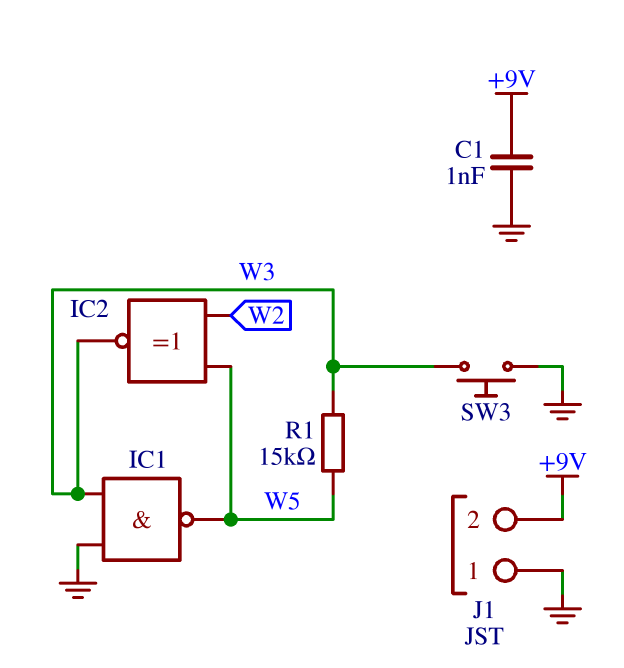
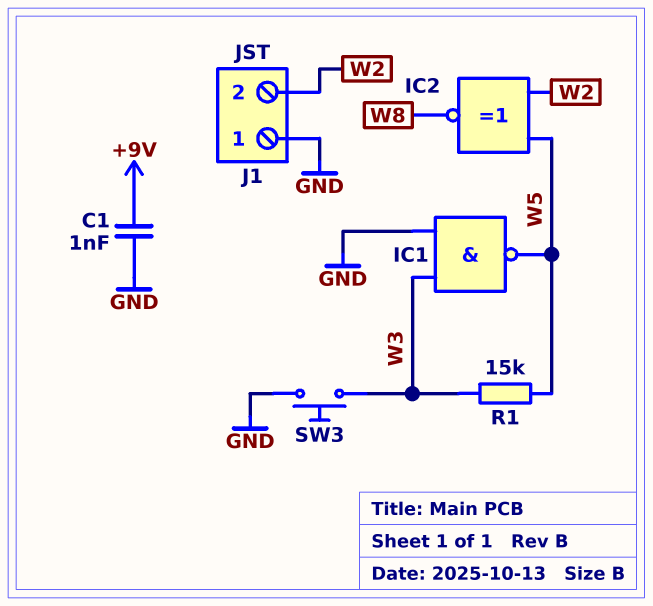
IC2: XNOR (in W2, in W5, out W3) -> XNOR (in W2, in W5, out W8)
J1 pin 2: +9V -> W2

